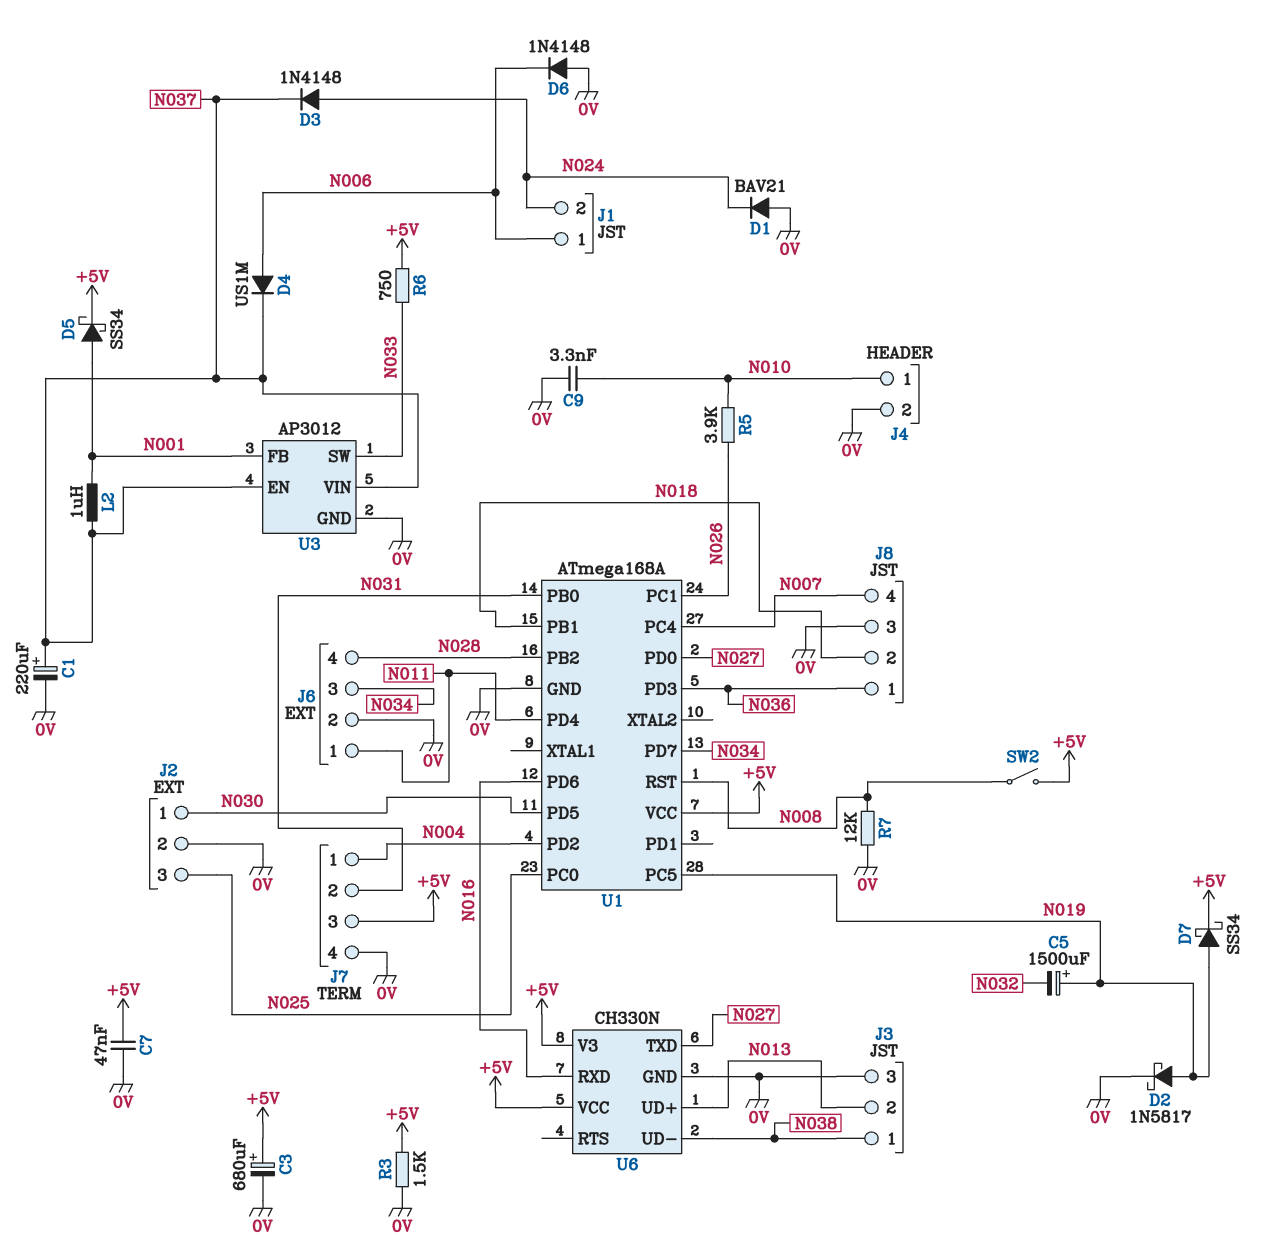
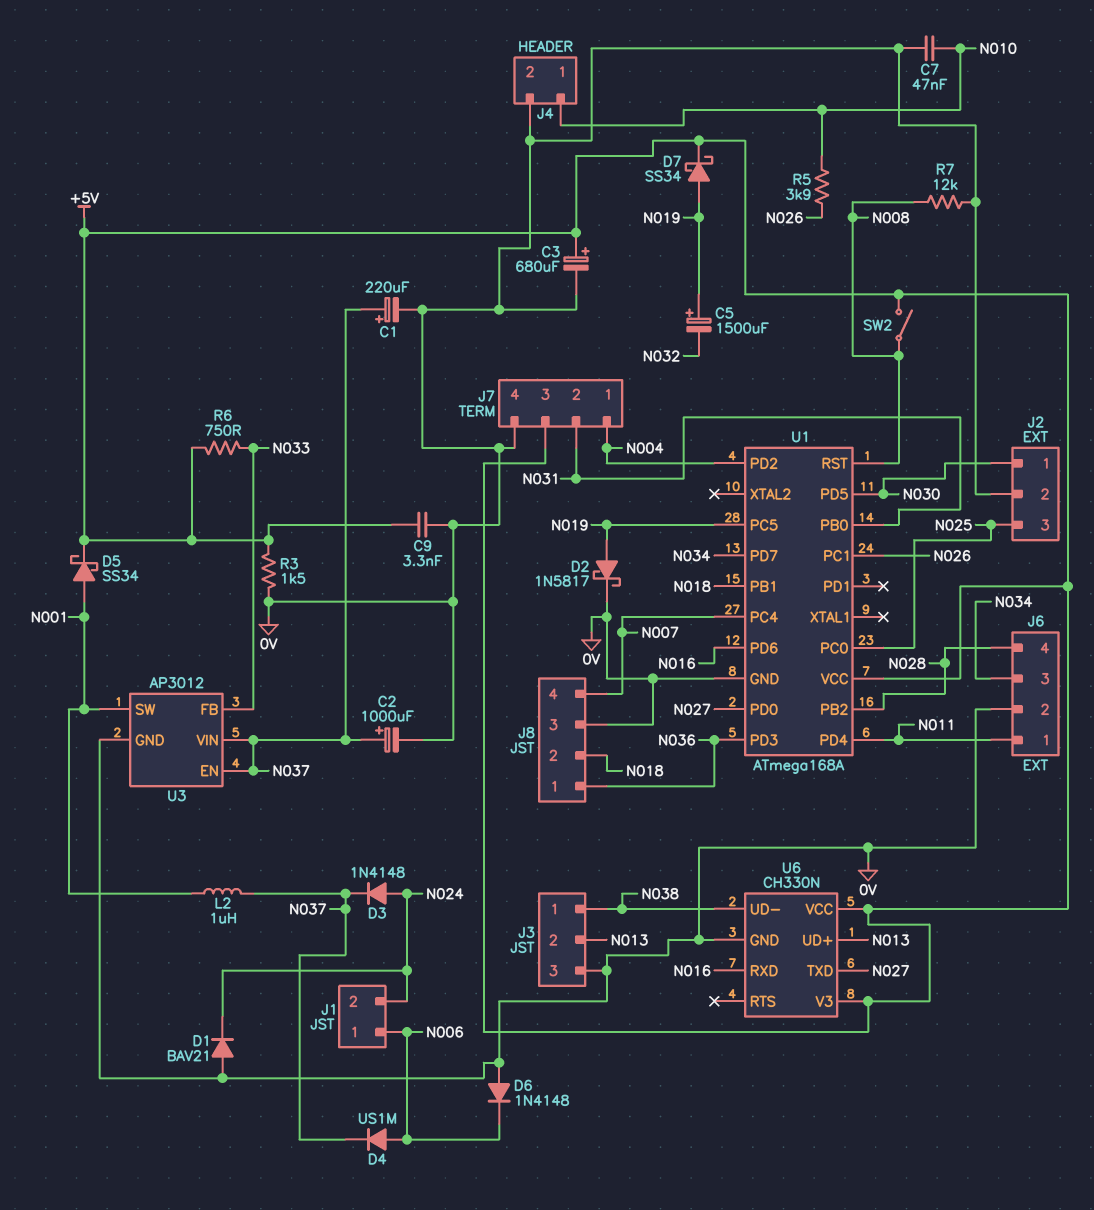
C2: none -> 1000uF (plus N037, minus 0V)
C7: 47nF (+5V, 0V) -> 47nF (0V, N010)
C9: 3.3nF (0V, N010) -> 3.3nF (+5V, 0V)
U3 pin FB: N001 -> N033
U3 pin SW: N033 -> N001

